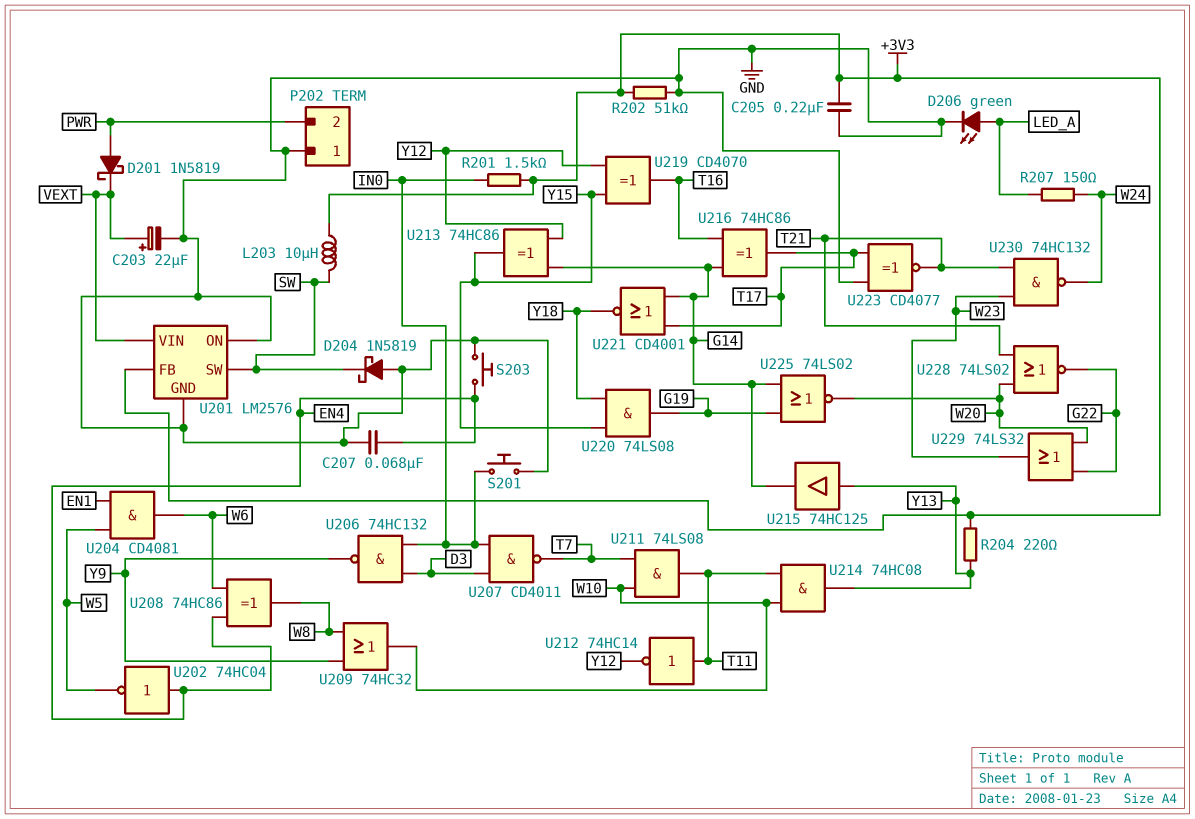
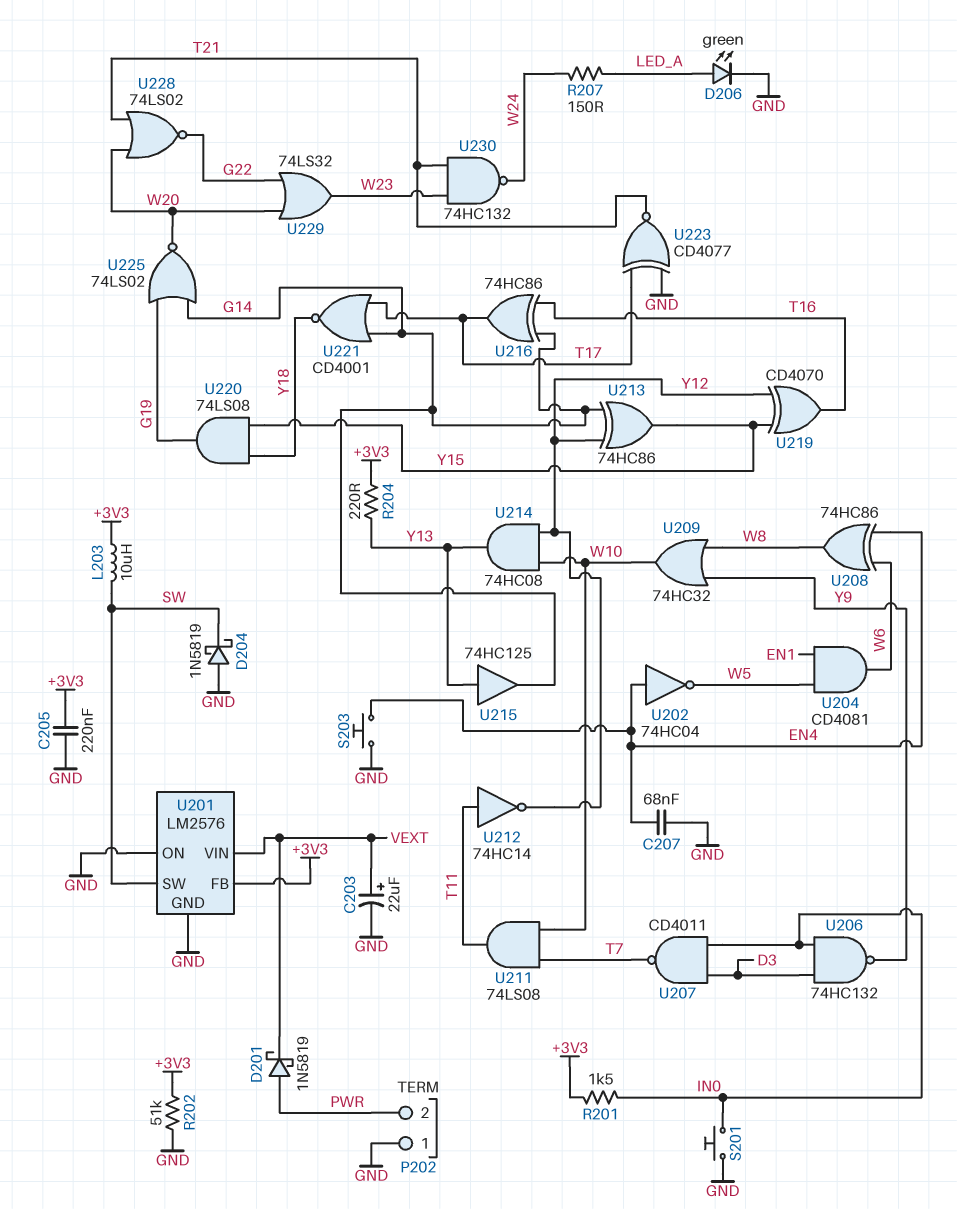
U214: AND 74HC08 (in T11, in W10, out Y13) -> AND 74HC08 (in W10, in Y12, out Y13)

